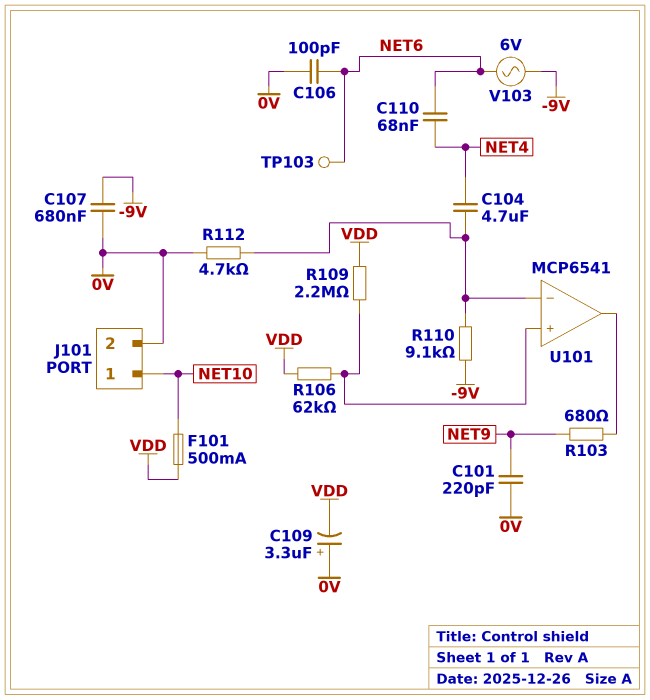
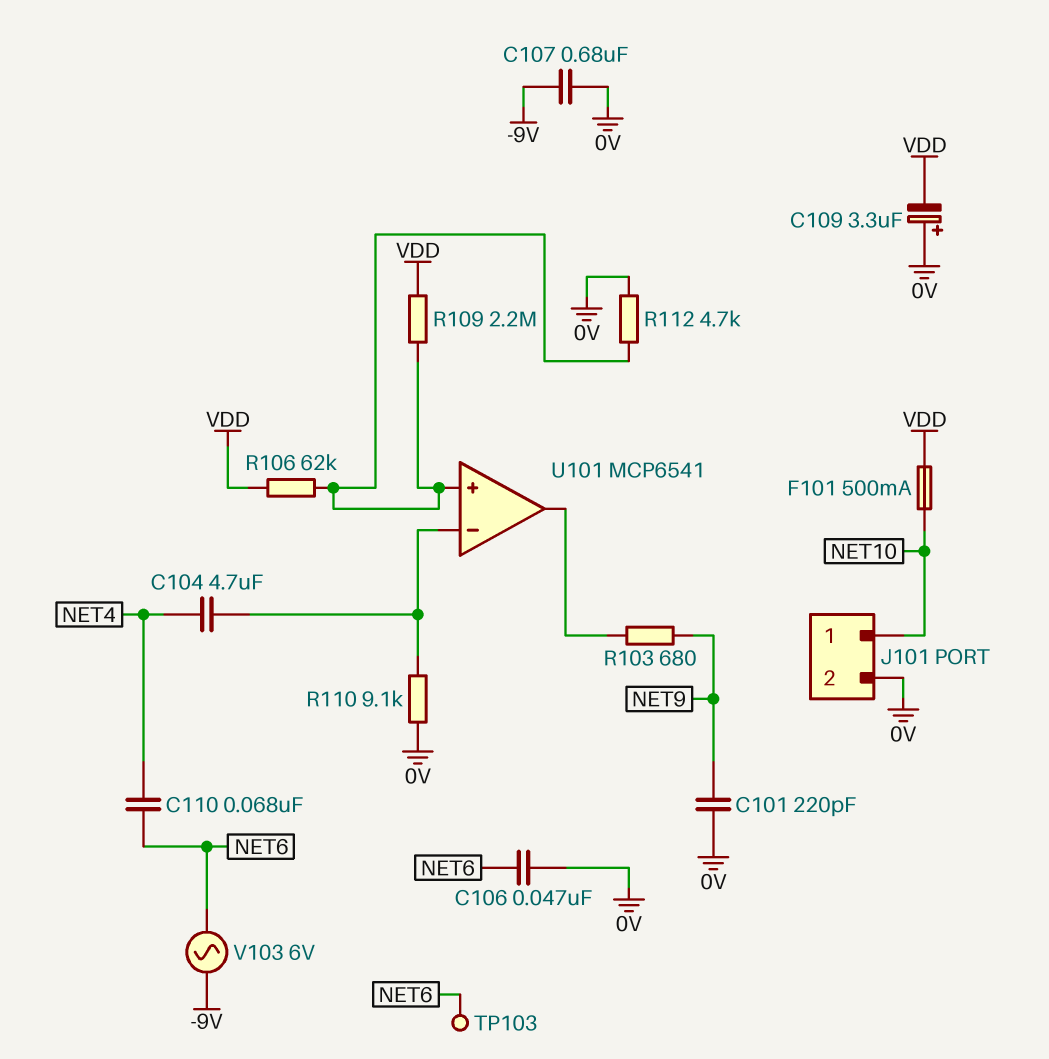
C106: 100pF (0V, NET6) -> 47nF (0V, NET6)
R110: 9.1k (-9V, U101/in-) -> 9.1k (0V, U101/in-)
R112: 4.7k (0V, U101/in-) -> 4.7k (0V, U101/in+)

